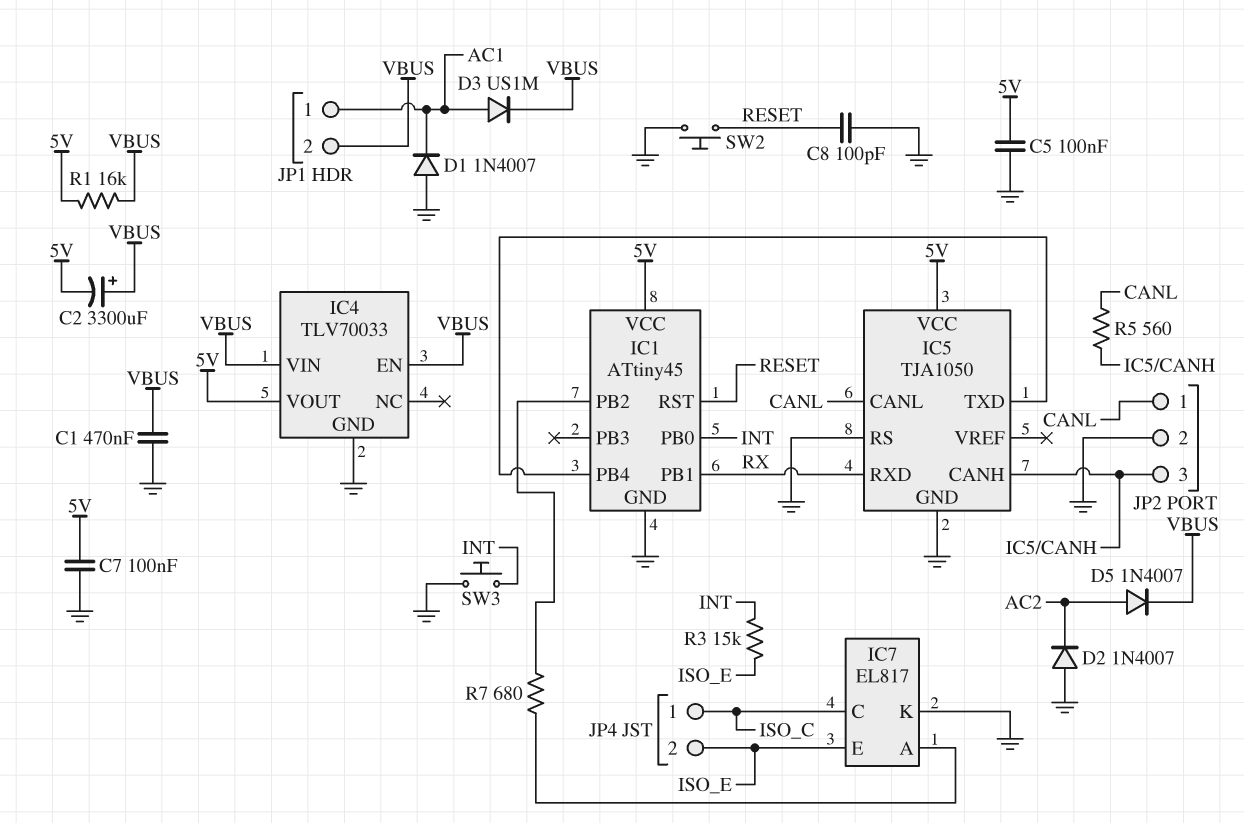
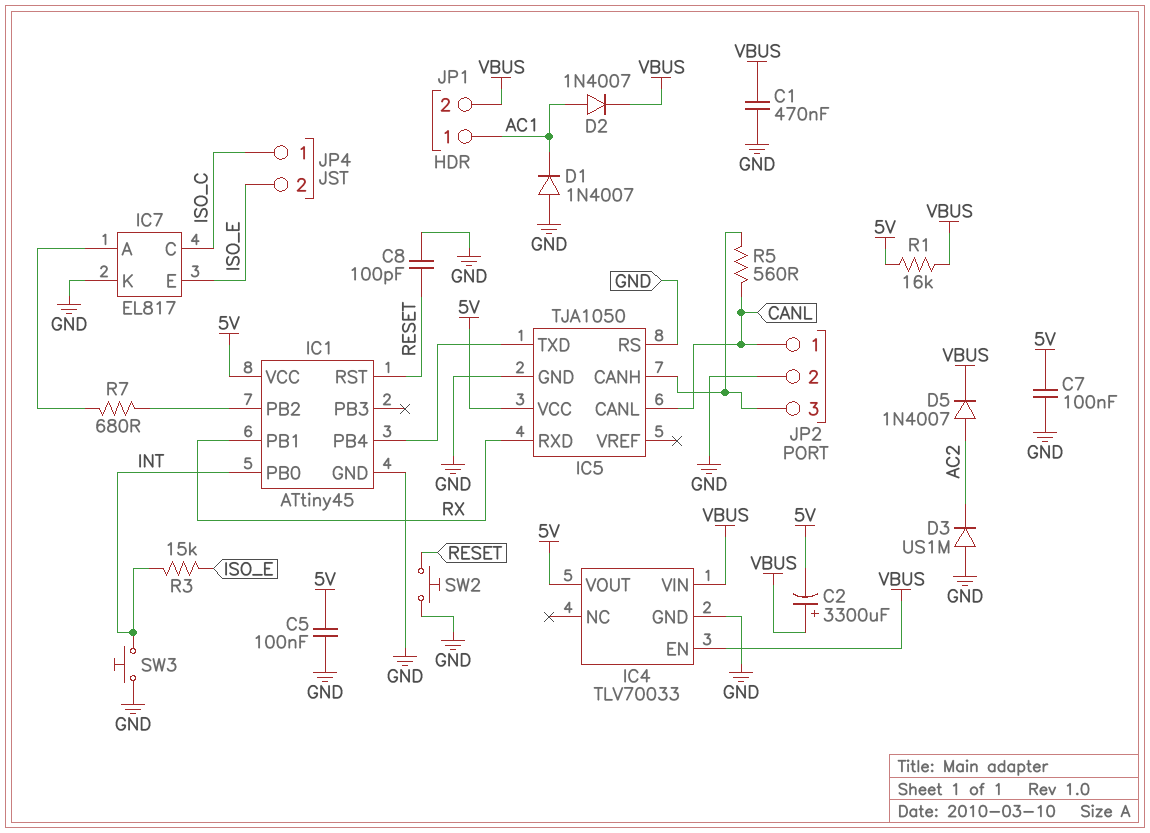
D2: diode 1N4007 (A GND, K AC2) -> diode 1N4007 (A AC1, K VBUS)
D3: diode US1M (A AC1, K VBUS) -> diode US1M (A GND, K AC2)

